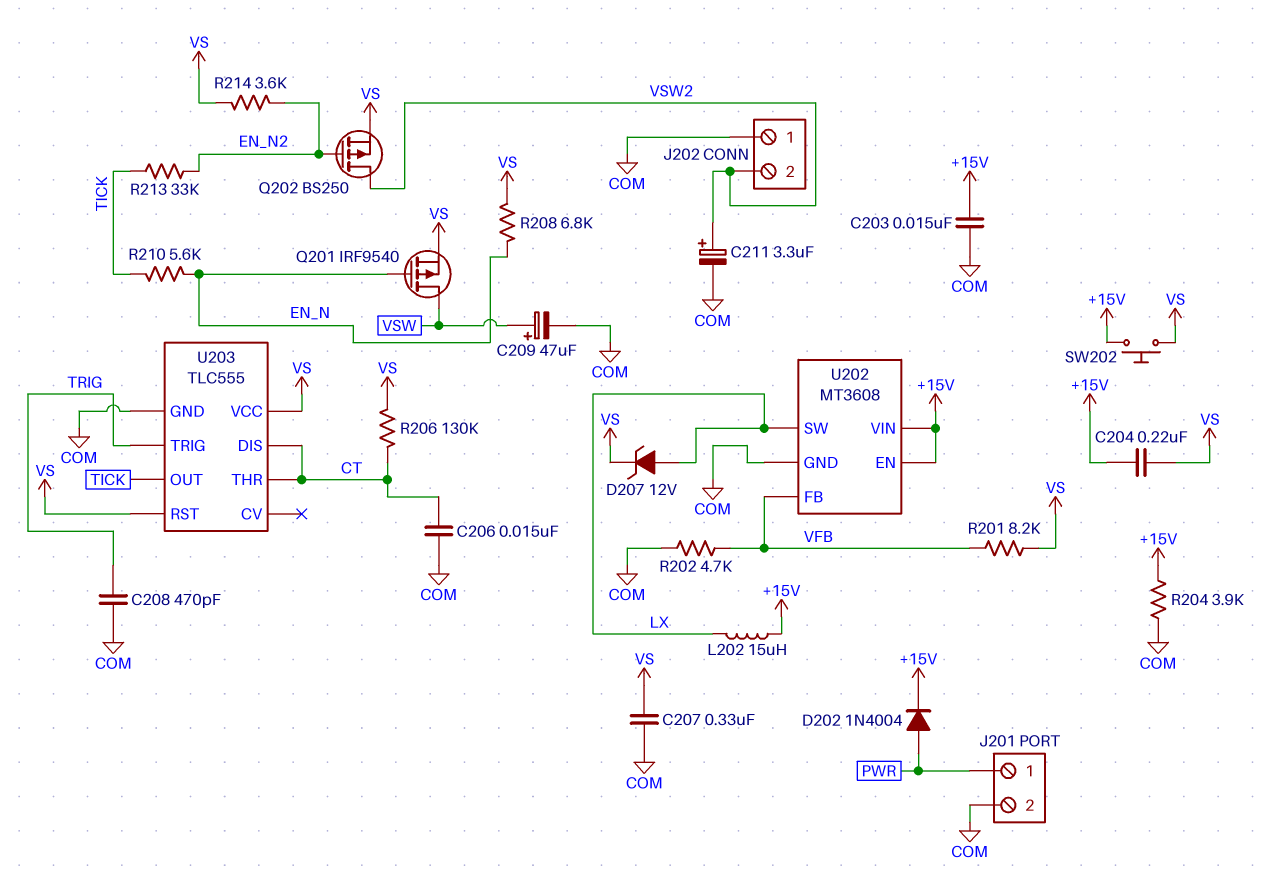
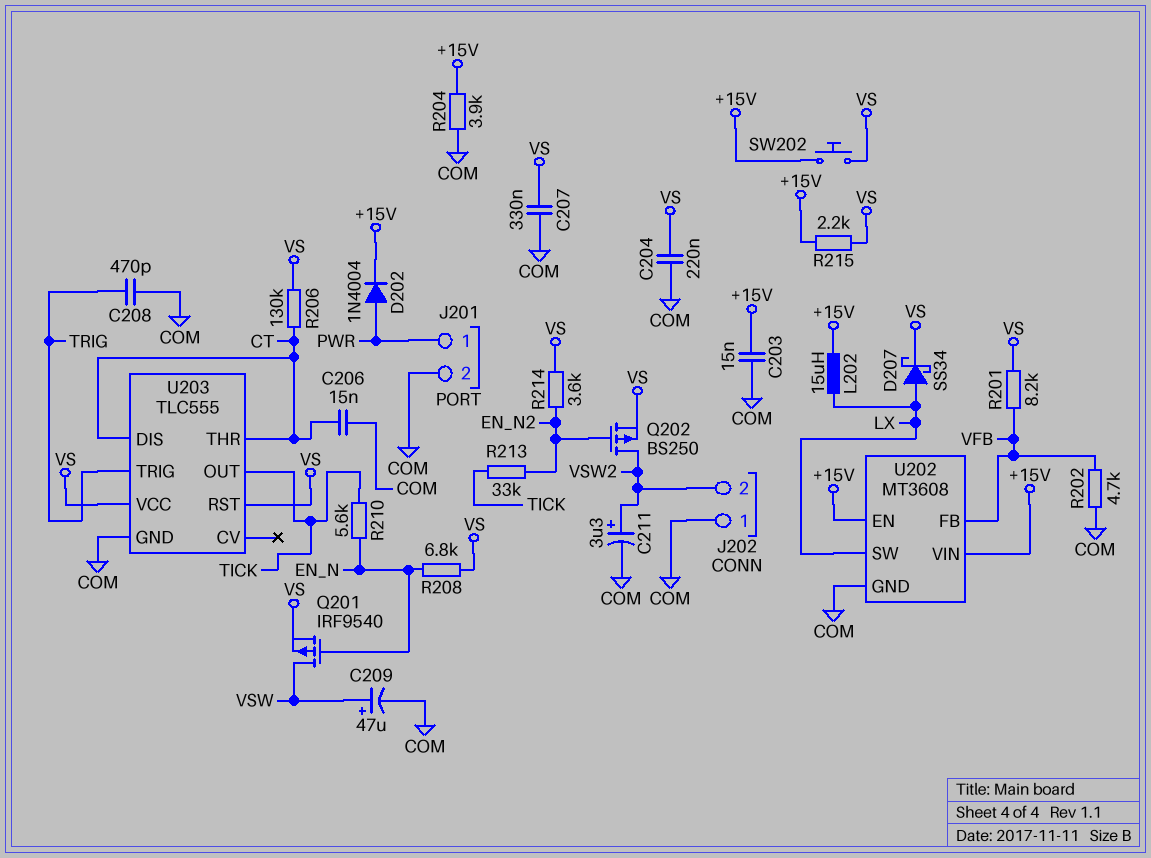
C204: 220nF (+15V, VS) -> 220nF (COM, VS)
D207: zener 12V (A LX, K VS) -> schottky SS34 (A LX, K VS)
R215: none -> 2.2k (+15V, VS)

